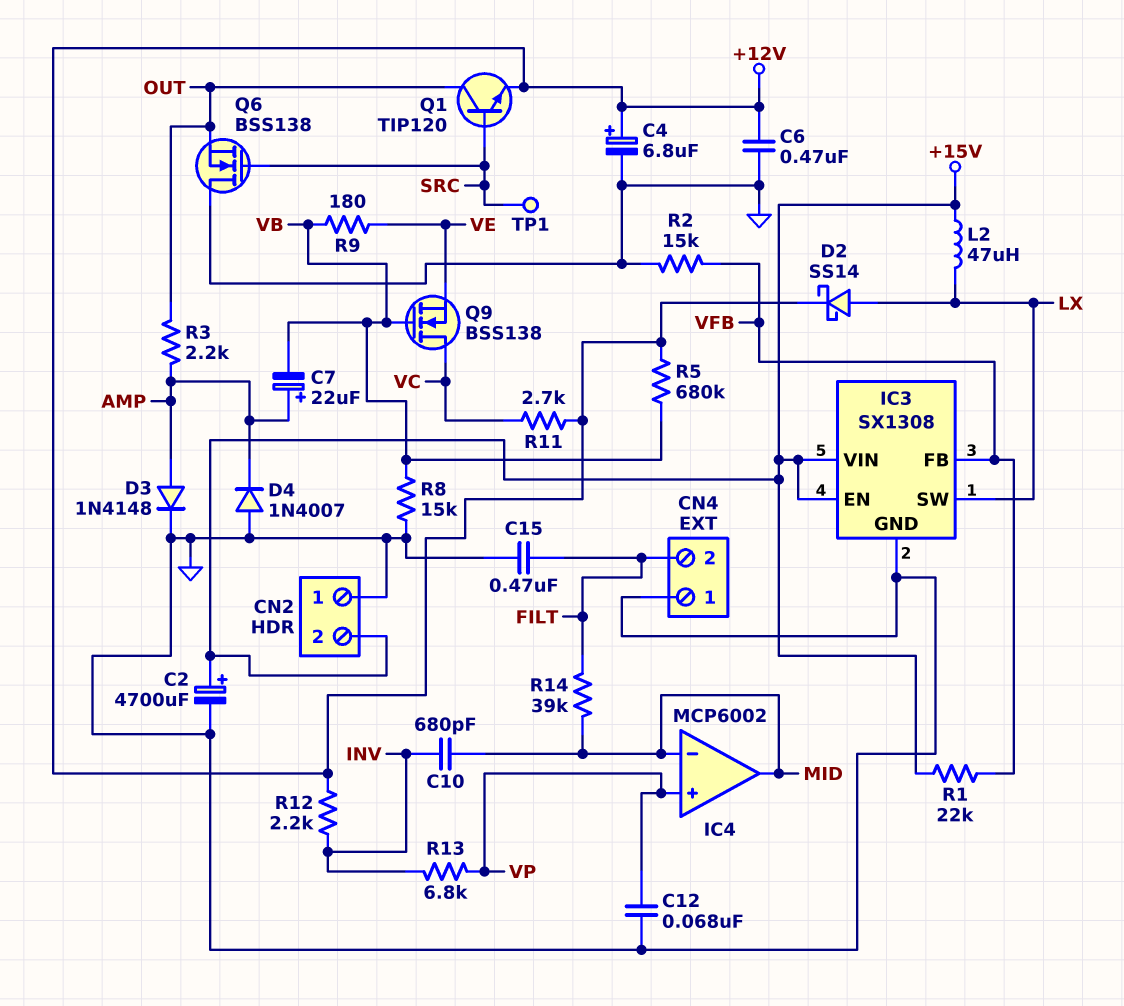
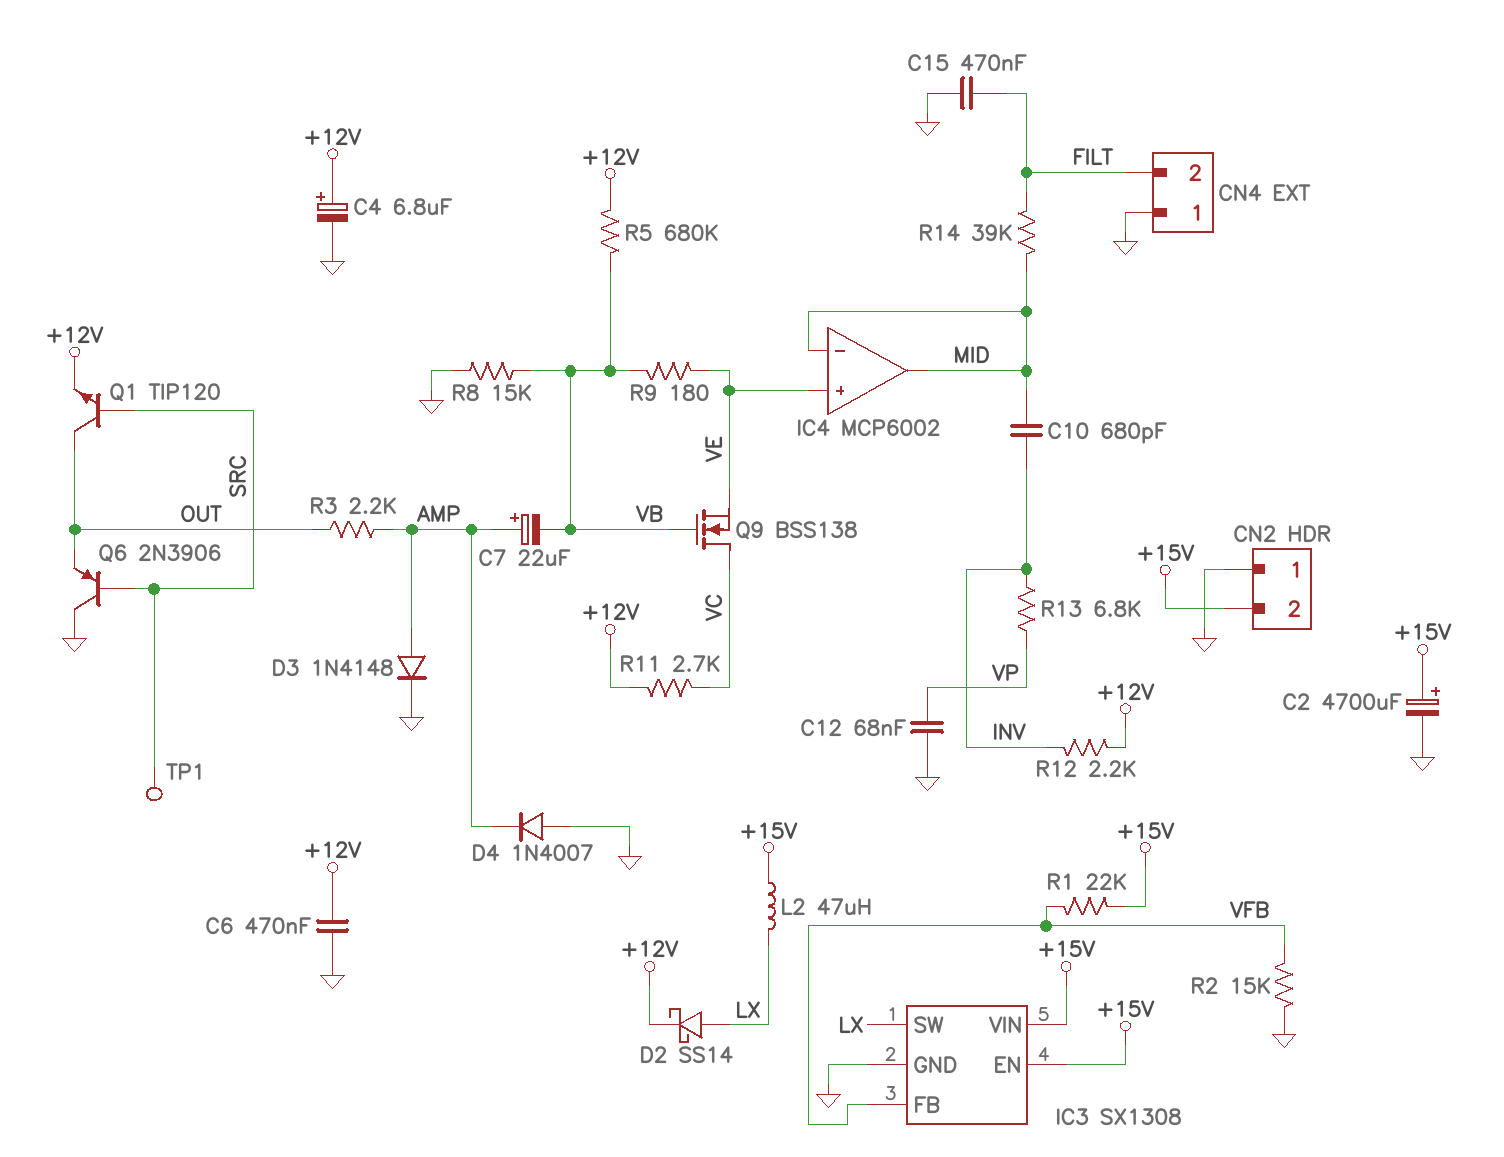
IC4 pin in+: VP -> VE
Q6: NMOS BSS138 (G SRC, D GND, S OUT) -> PNP 2N3906 (B SRC, C GND, E OUT)

